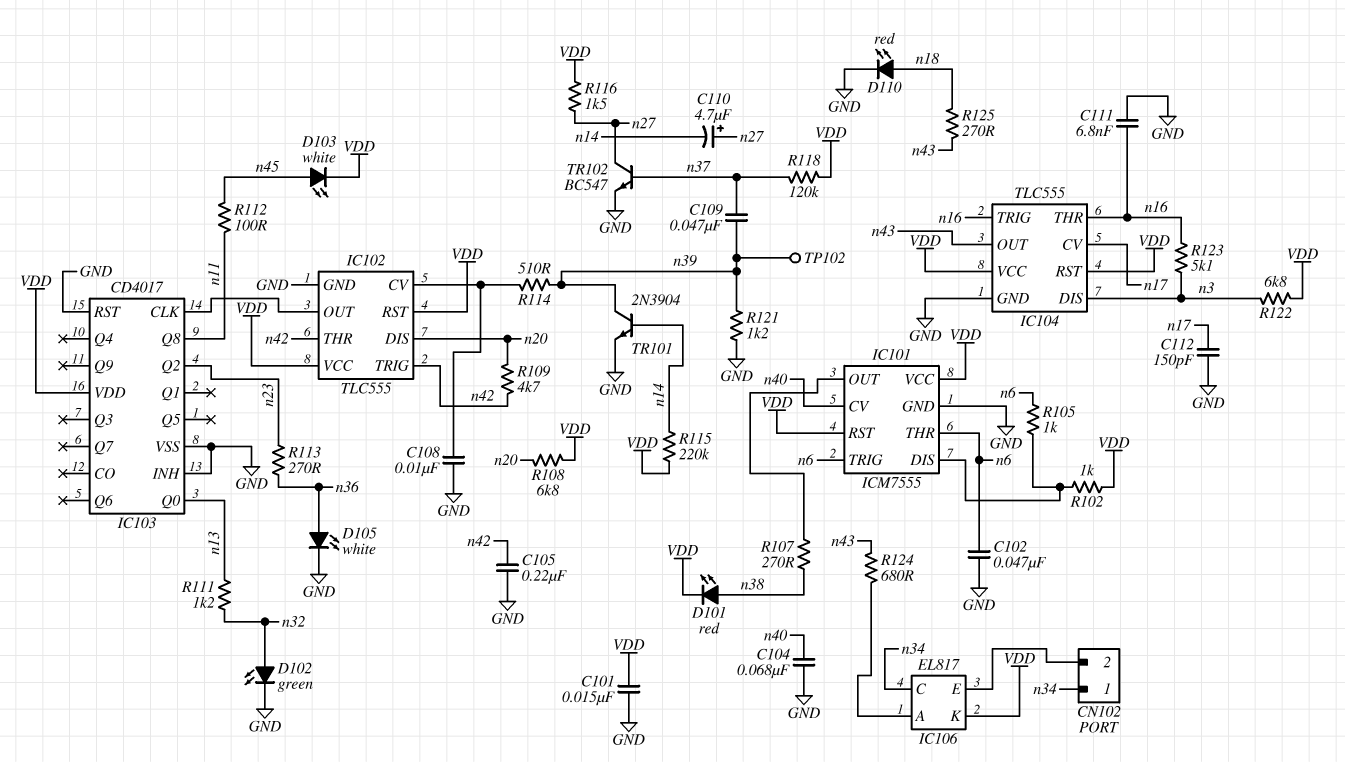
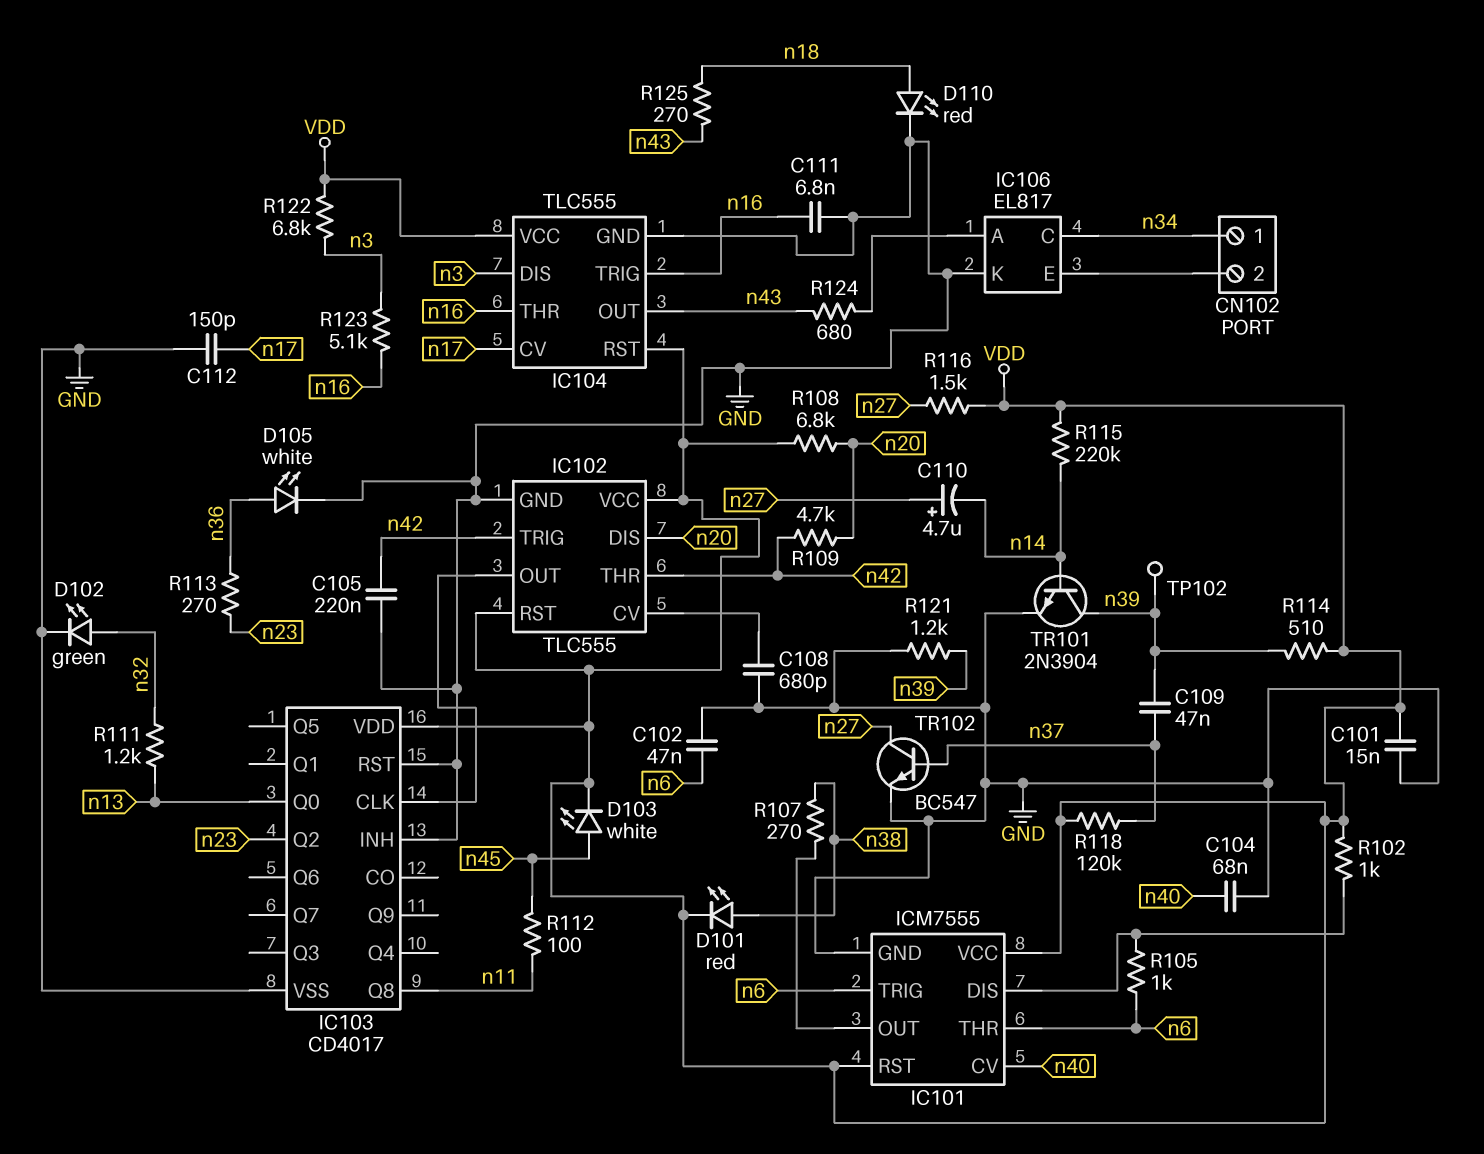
C108: 10nF (GND, IC102/CV) -> 680pF (GND, IC102/CV)
IC106 pin K: VDD -> GND
R114: 510 (IC102/CV, n39) -> 510 (VDD, n39)

